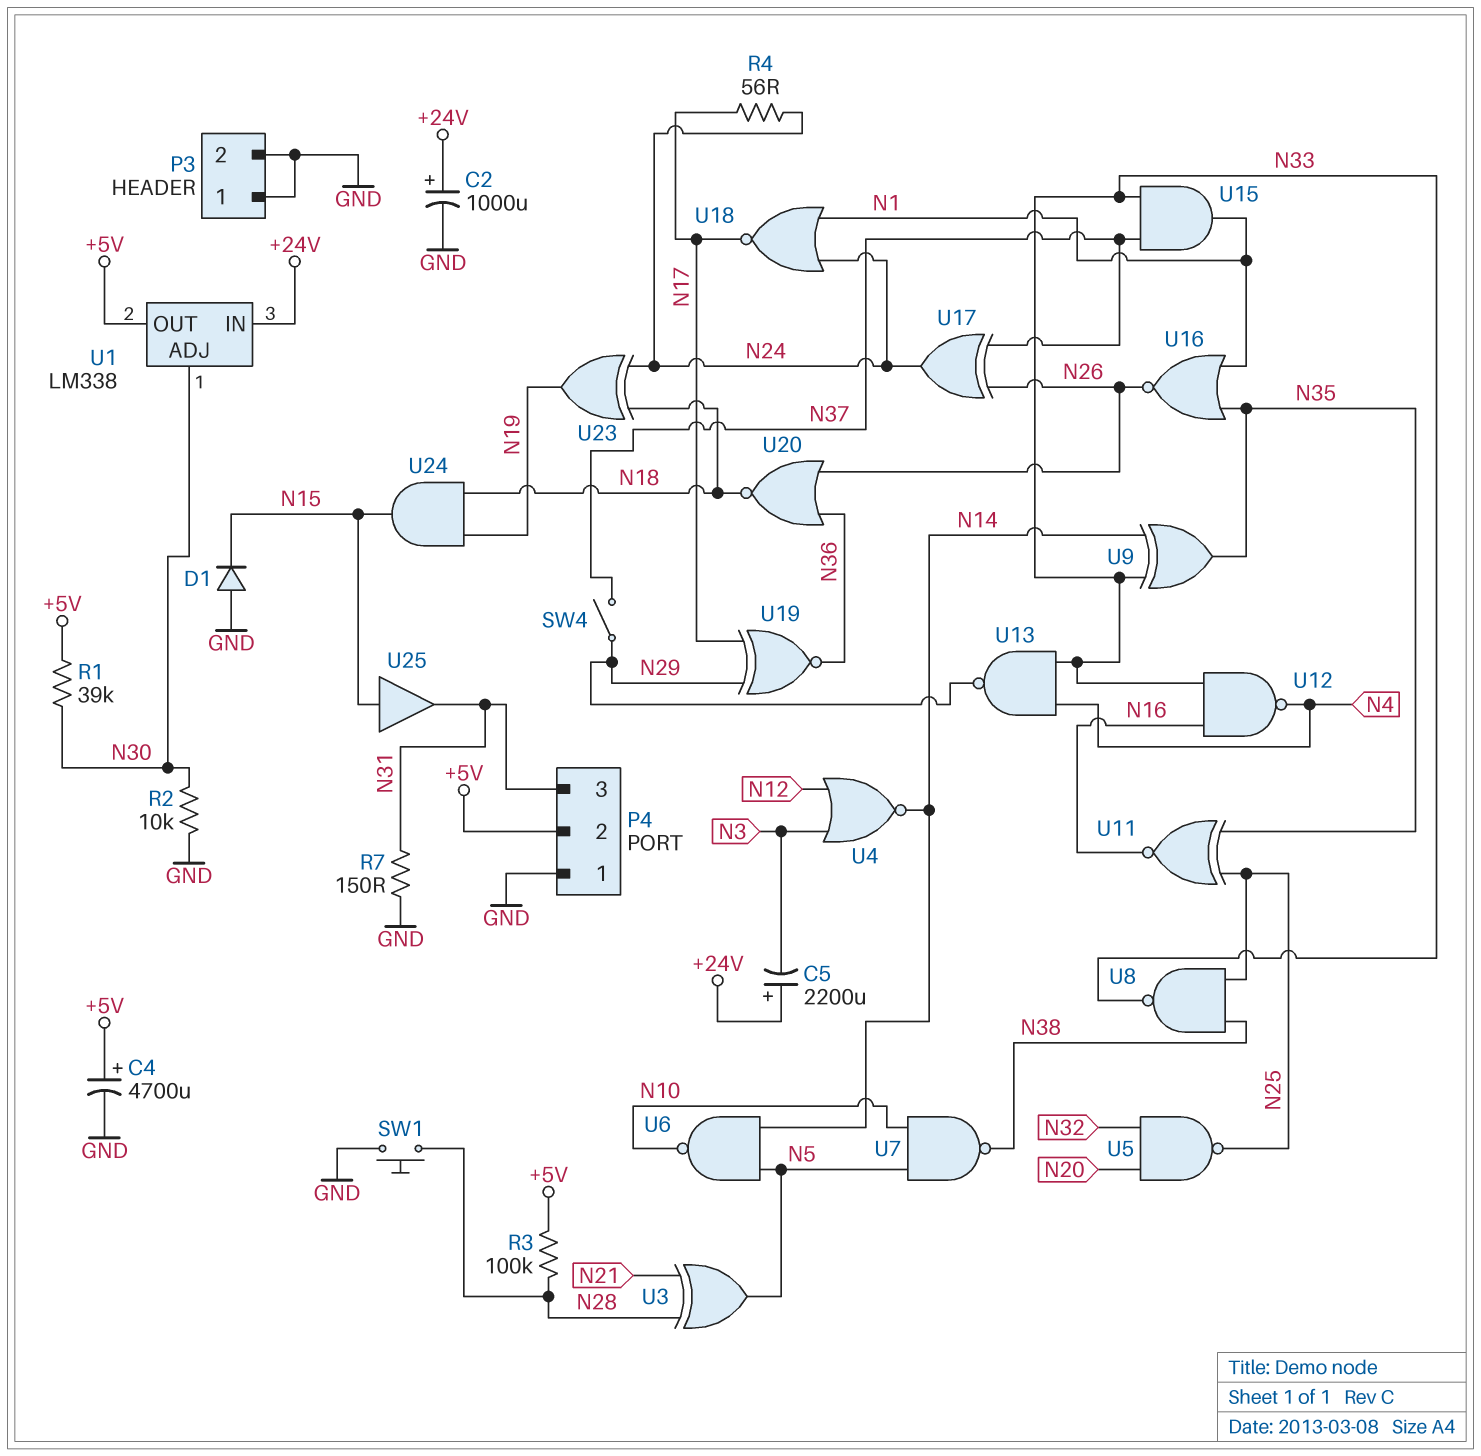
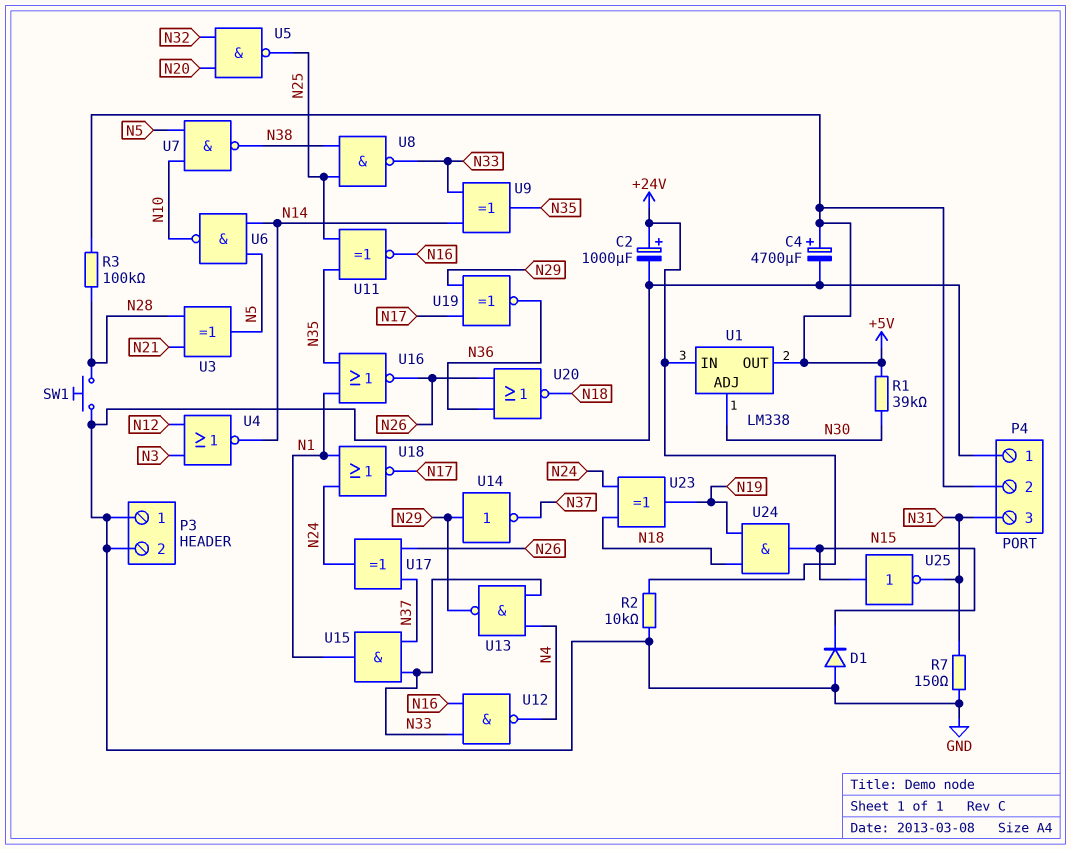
C5: 2200uF (plus +24V, minus N3) -> none
R2: 10k (GND, N30) -> 10k (+24V, GND)
R4: 56 (N17, N24) -> none
SW4: switch (N29, N37) -> none
U14: none -> NOT (in N29, out N37)
U25: buffer (in N15, out N31) -> NOT (in N15, out N31)

